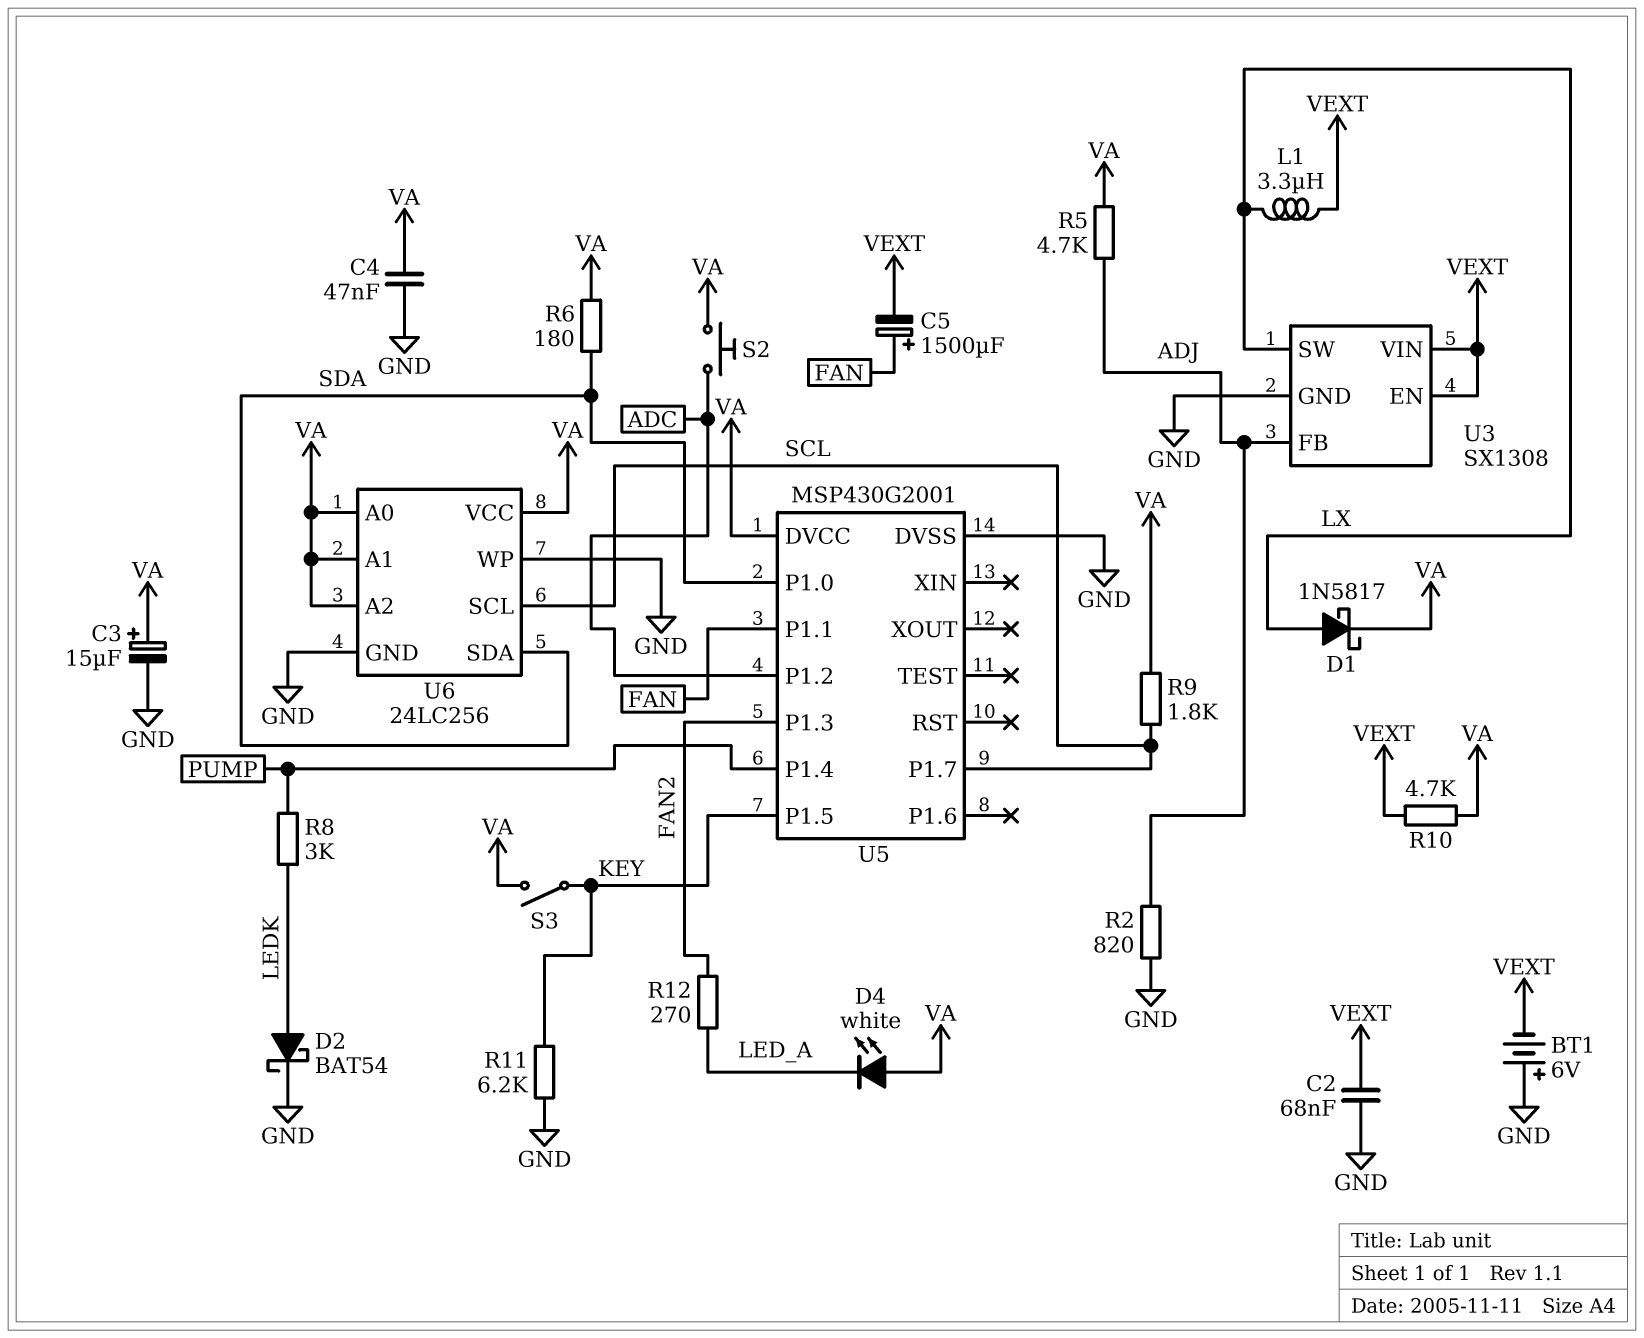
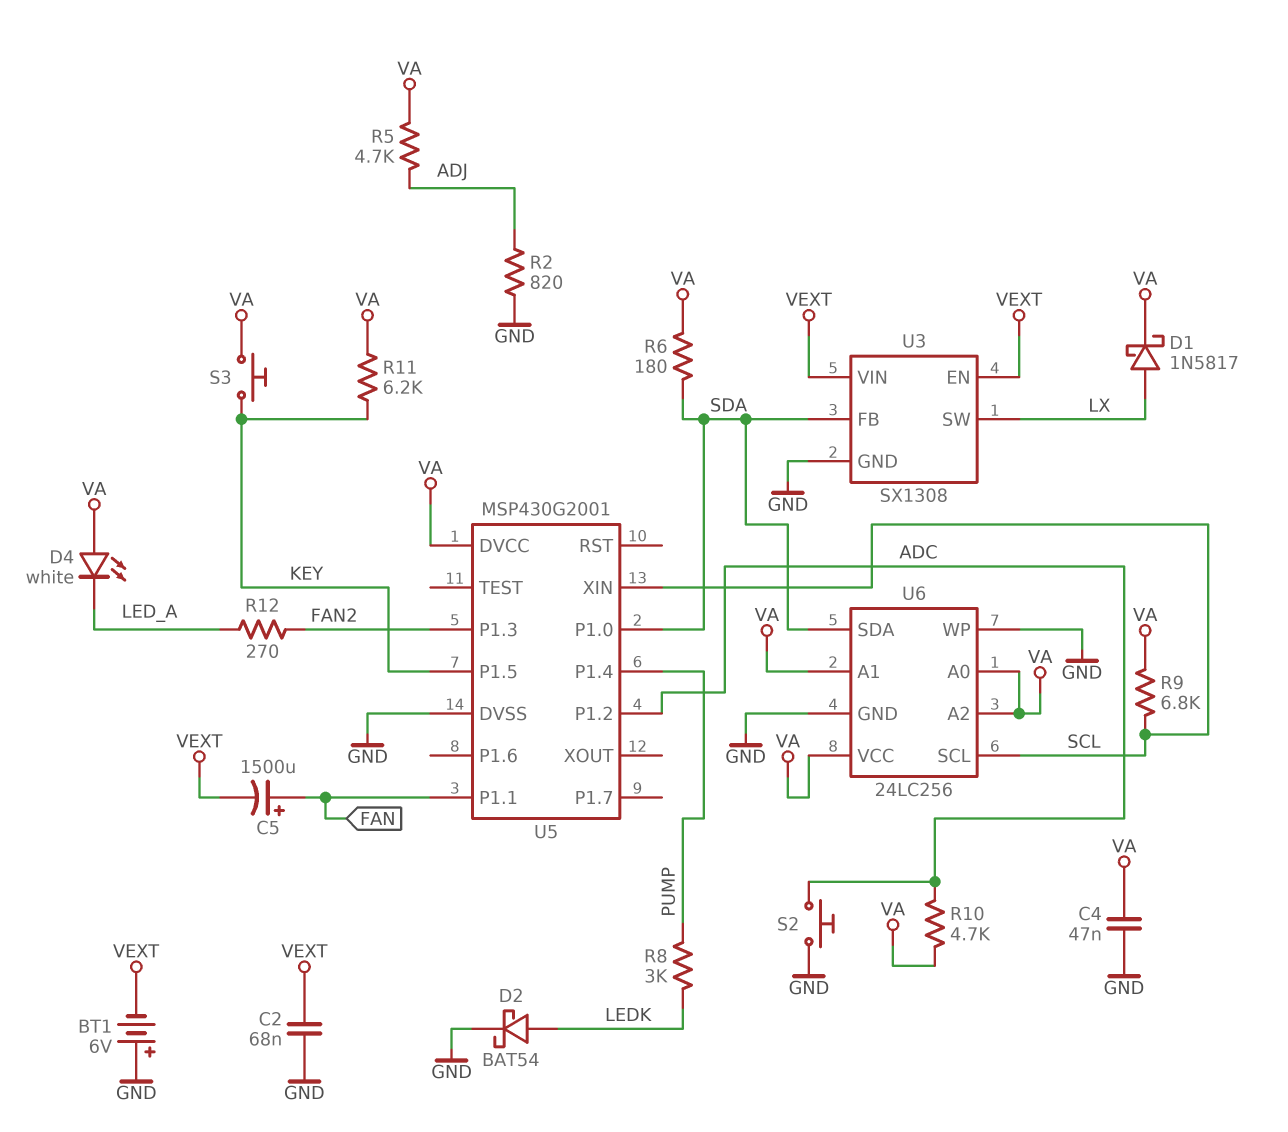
C3: 15uF (plus VA, minus GND) -> none
L1: 3.3uH (LX, VEXT) -> none
R9: 1.8k (SCL, VA) -> 6.8k (SCL, VA)
R10: 4.7k (VA, VEXT) -> 4.7k (ADC, VA)
R11: 6.2k (GND, KEY) -> 6.2k (KEY, VA)
S2: button (ADC, VA) -> button (ADC, GND)
S3: switch (KEY, VA) -> button (KEY, VA)
U3 pin FB: ADJ -> SDA
U5 pin P1.7: SCL -> none
U5 pin XIN: none -> SCL

